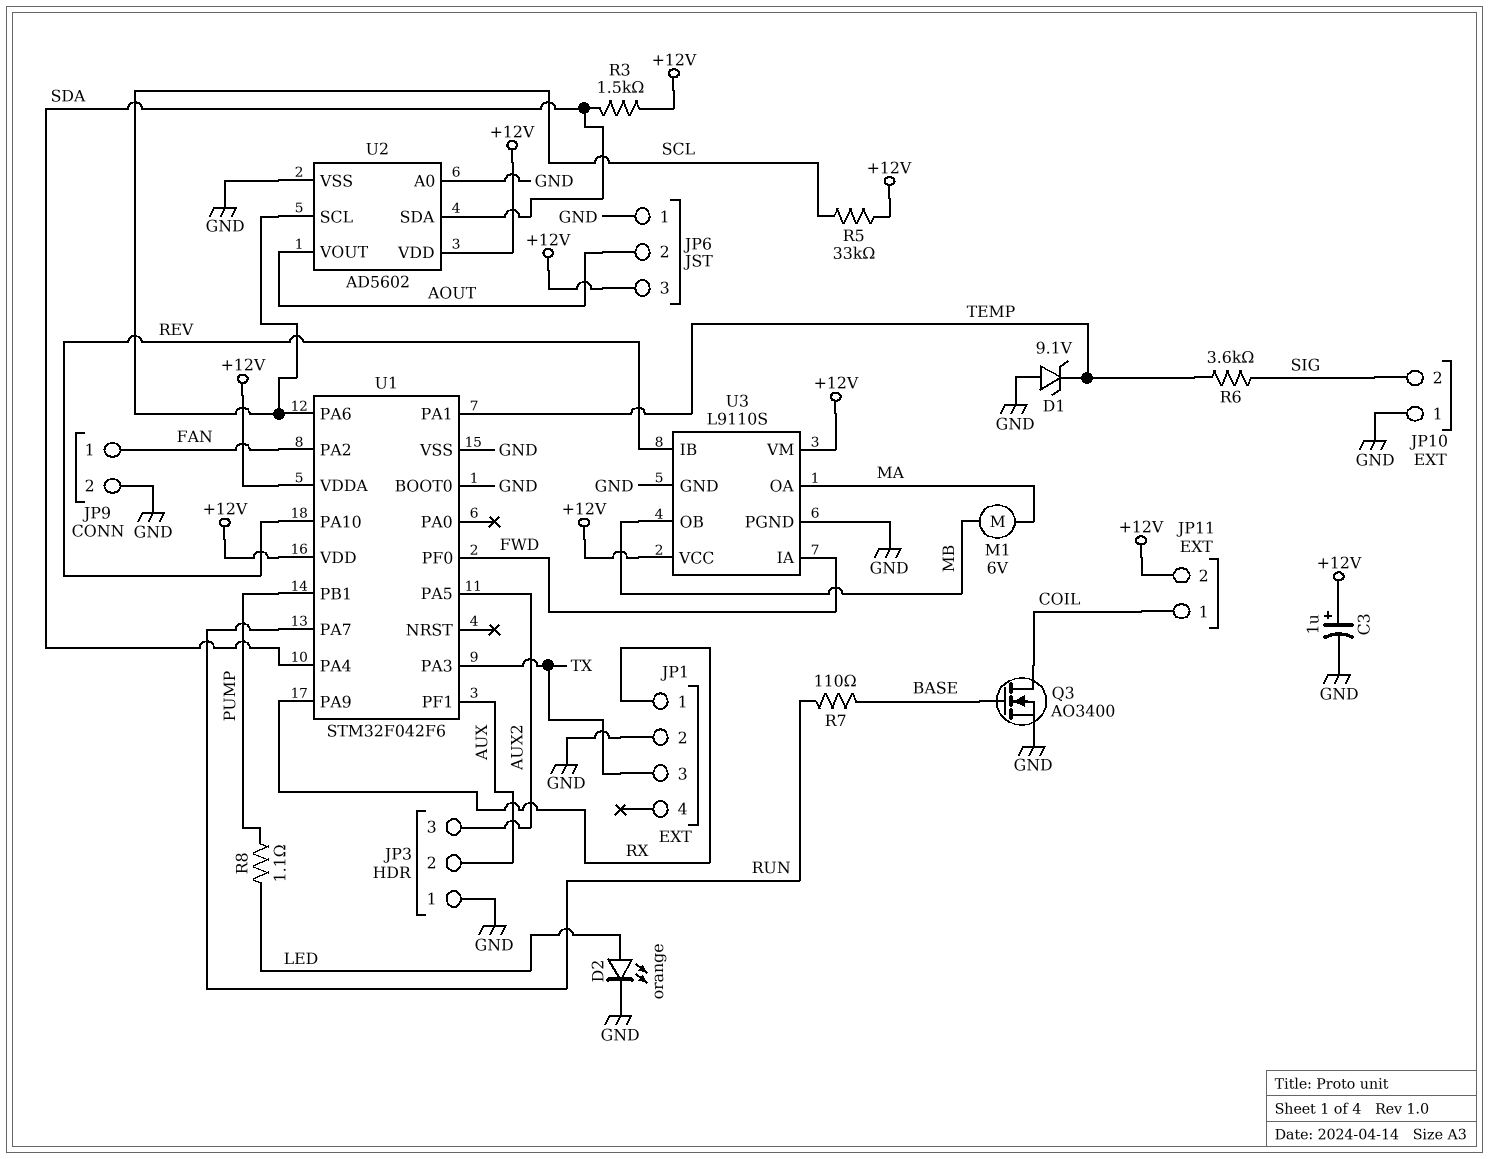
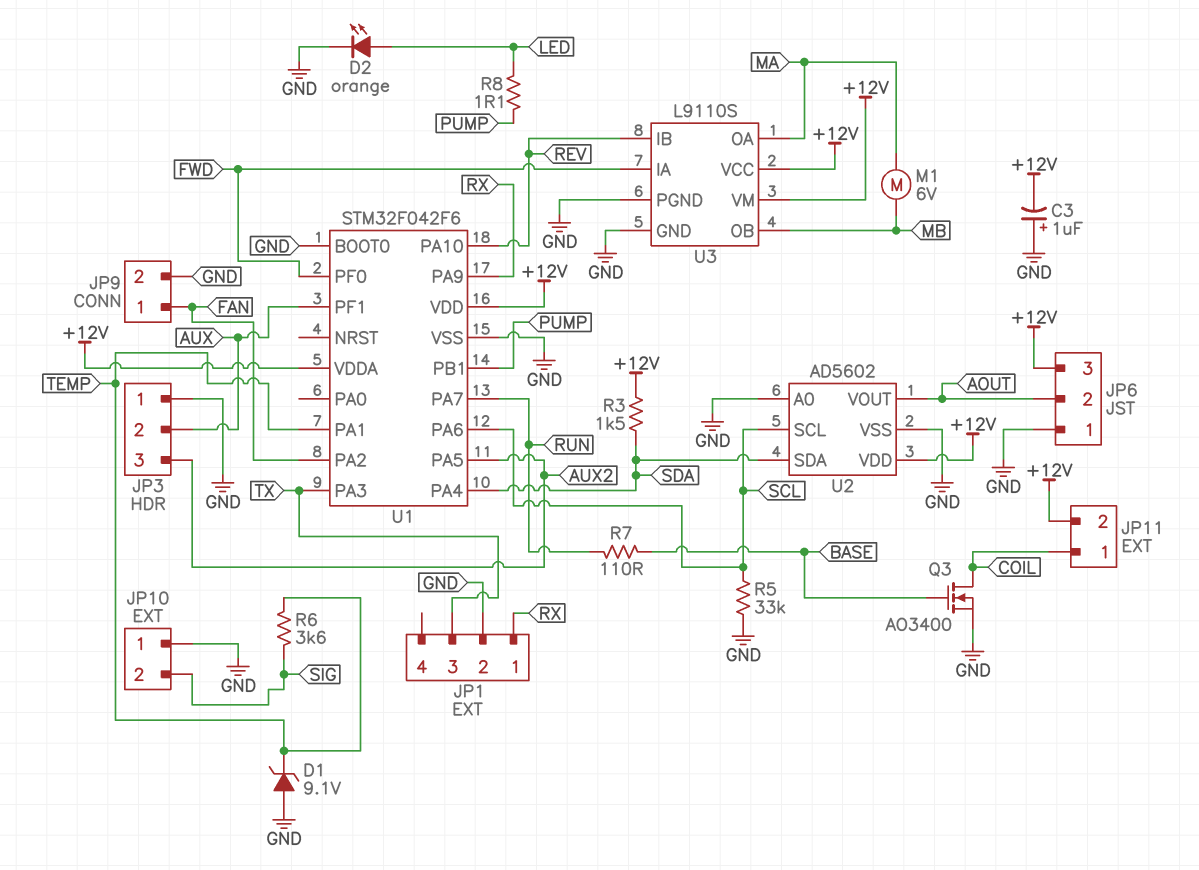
C3: 1uF (plus +12V, minus GND) -> 1uF (plus GND, minus +12V)
R5: 33k (+12V, SCL) -> 33k (GND, SCL)

